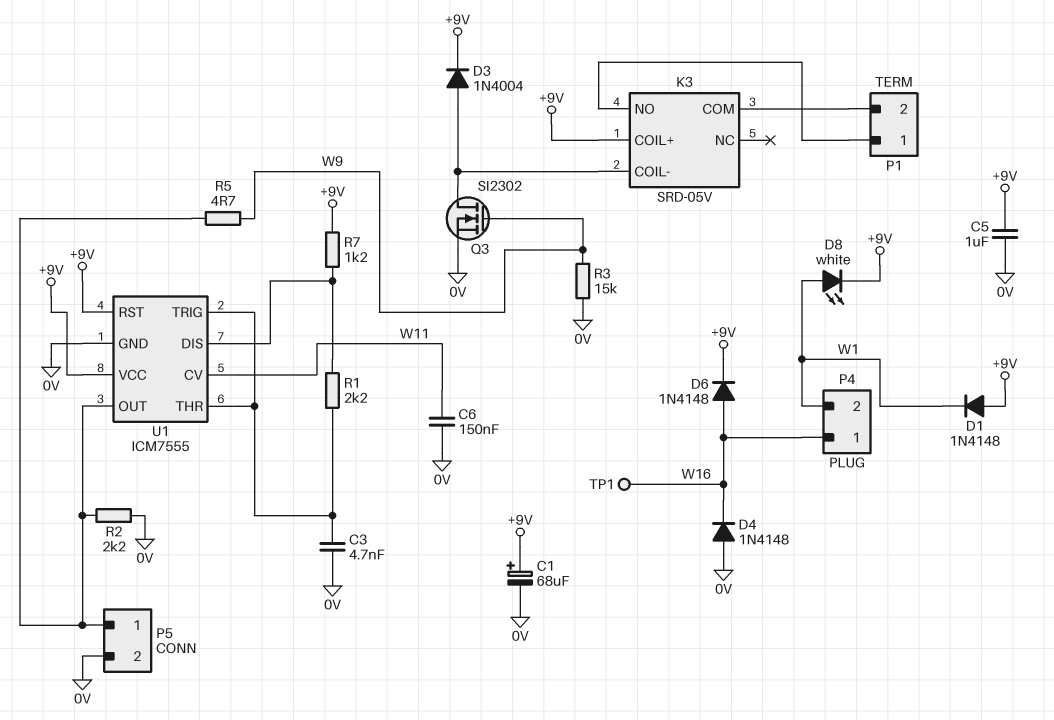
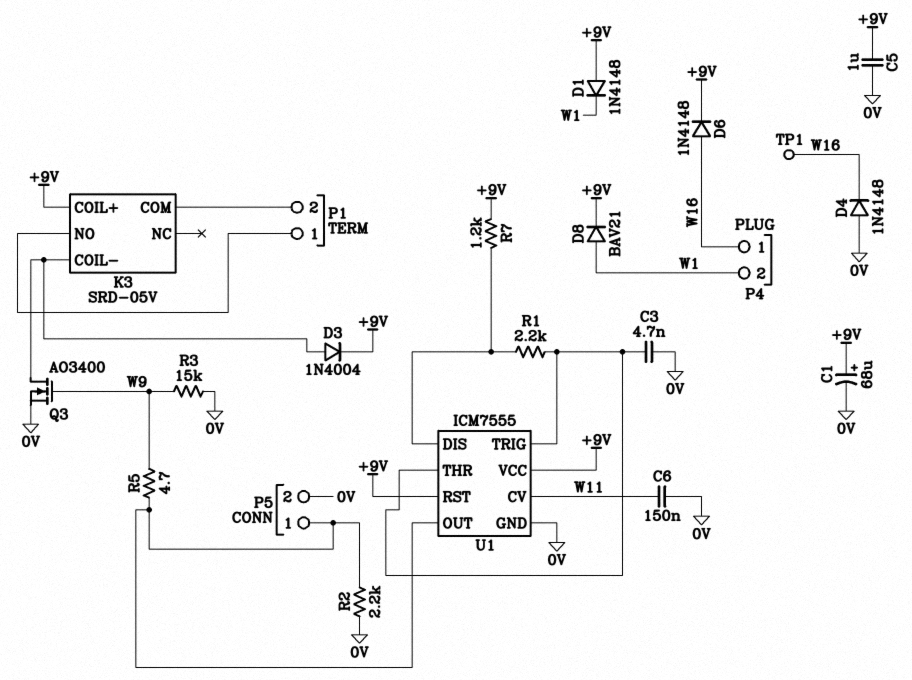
D8: LED white (A W1, K +9V) -> diode BAV21 (A W1, K +9V)
Q3: NMOS SI2302 (G W9, D K3/COIL-, S 0V) -> NMOS AO3400 (G W9, D K3/COIL-, S 0V)

